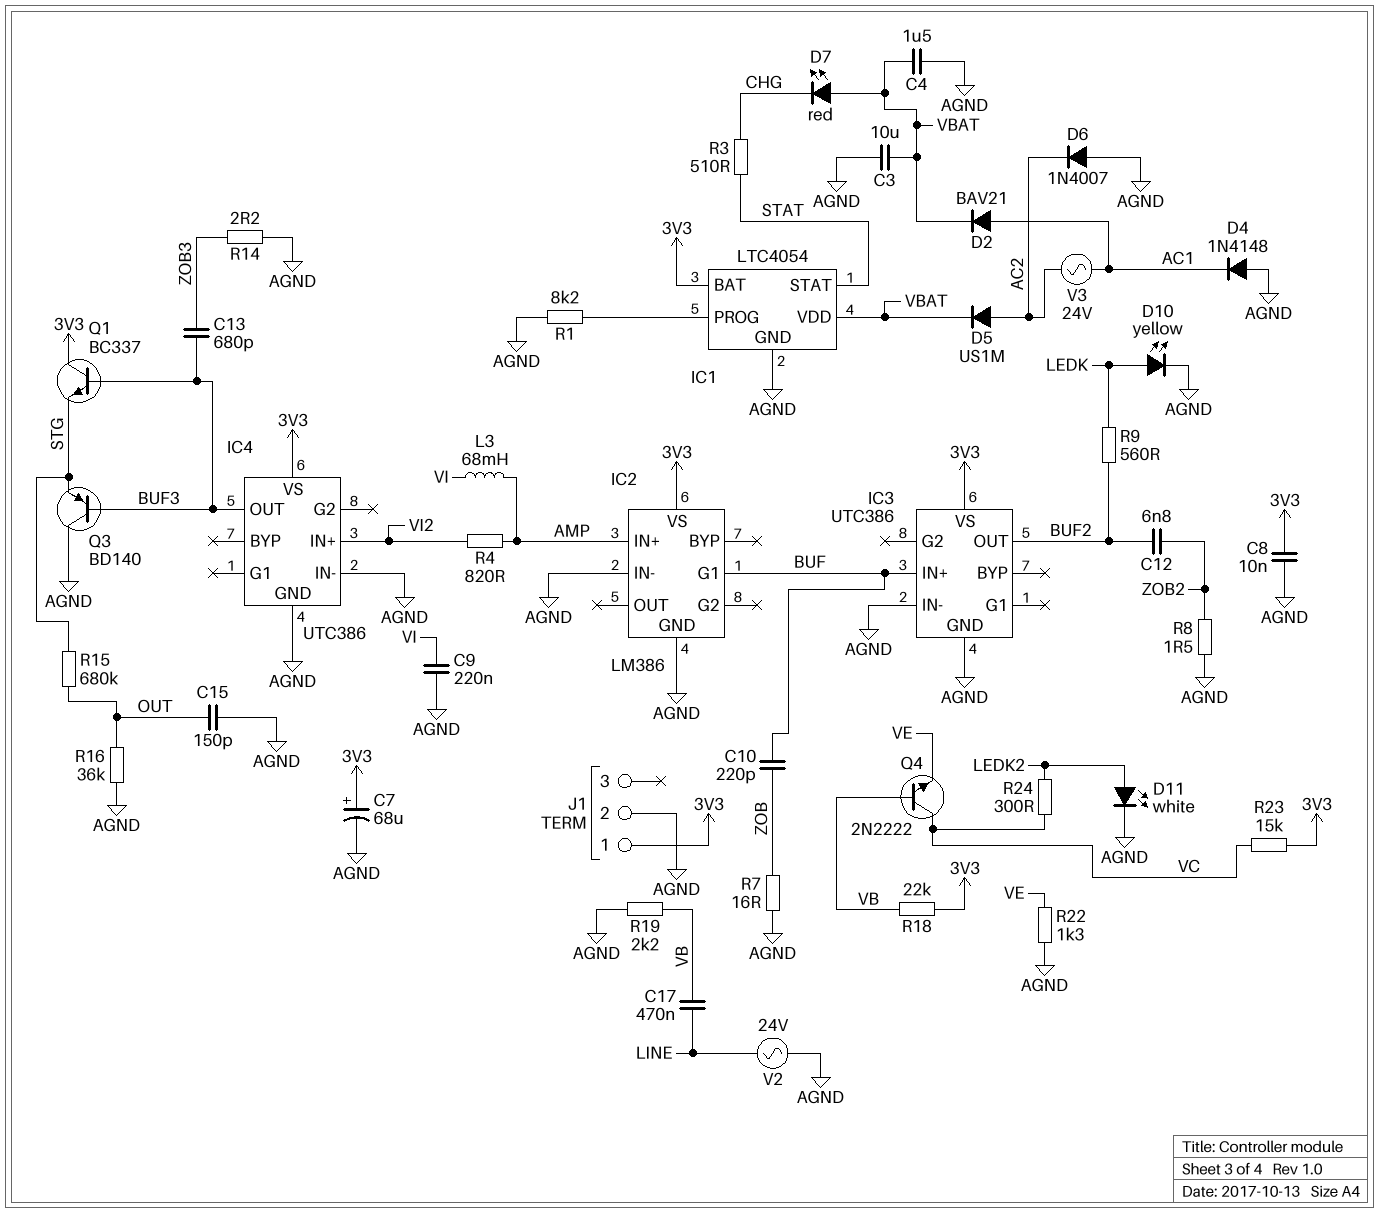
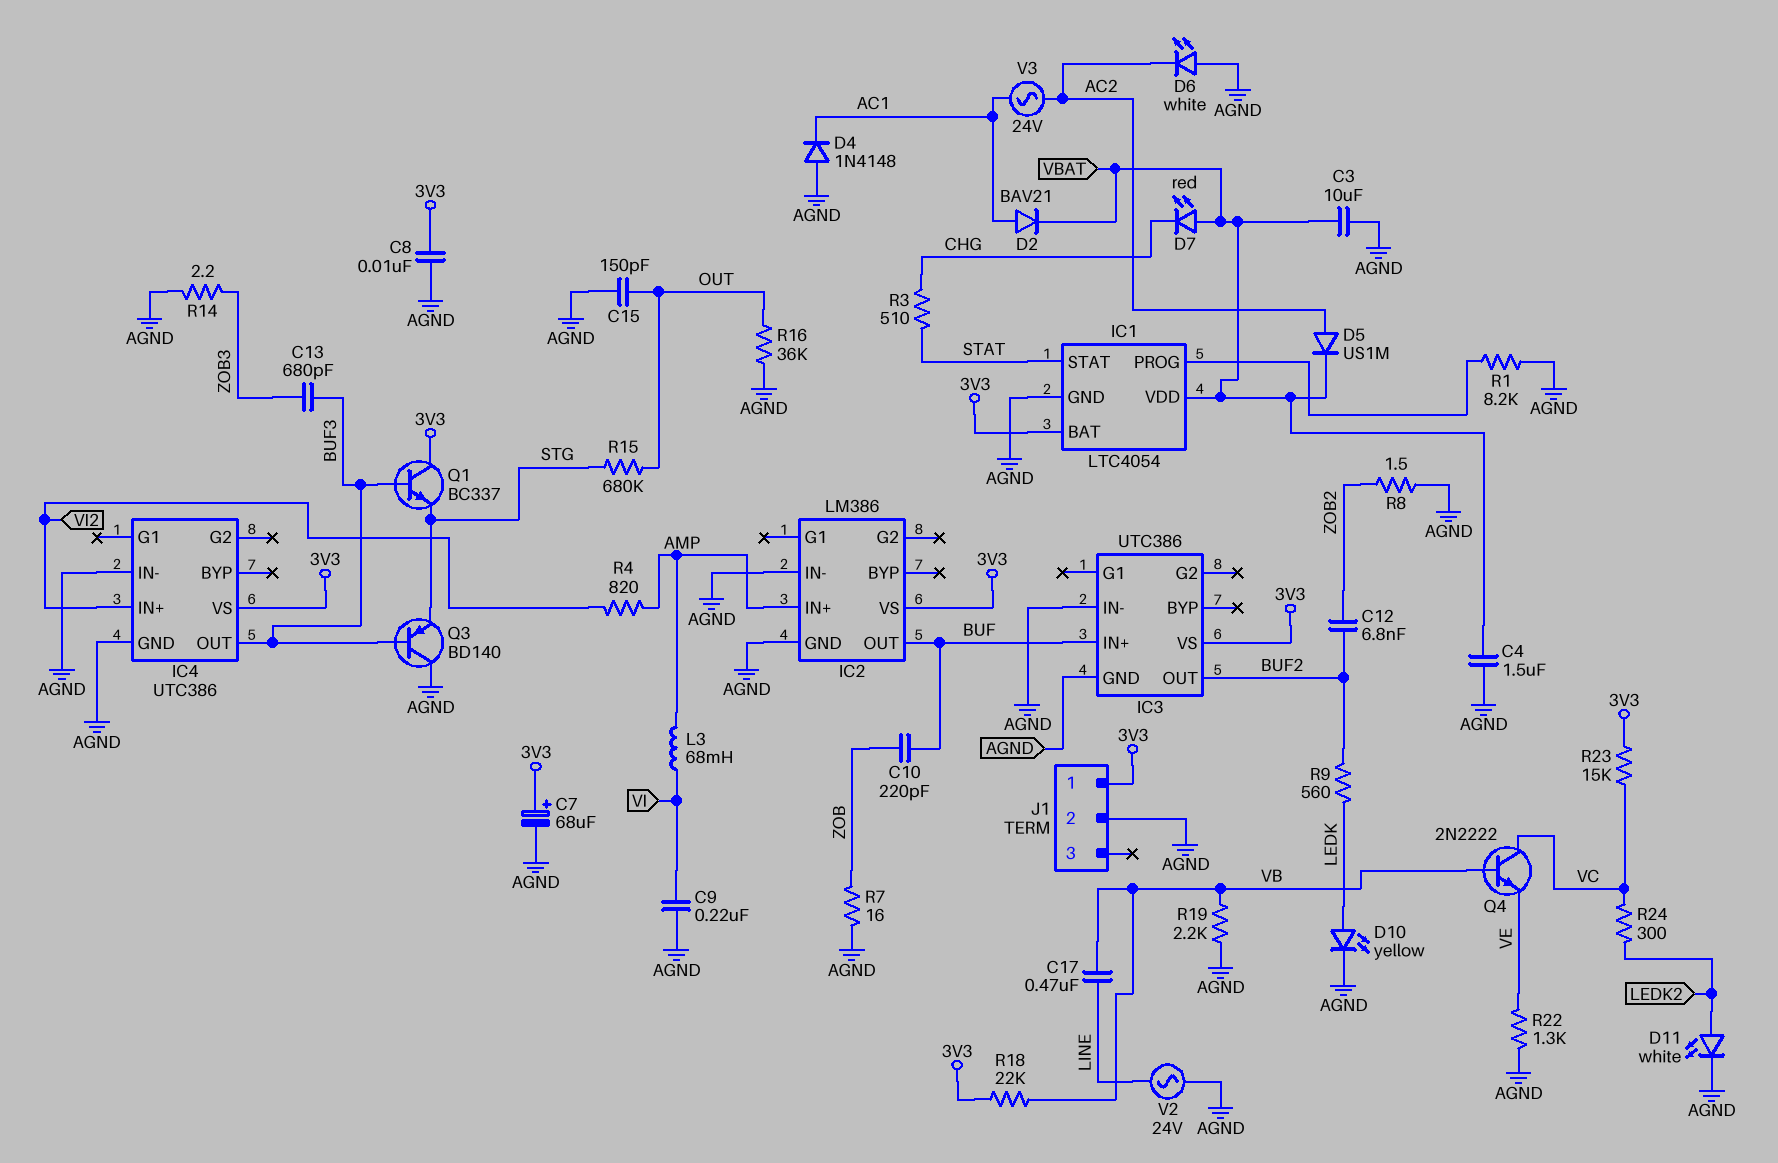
D6: diode 1N4007 (A AGND, K AC2) -> LED white (A AGND, K AC2)
IC2 pin G1: BUF -> none
IC2 pin OUT: none -> BUF

